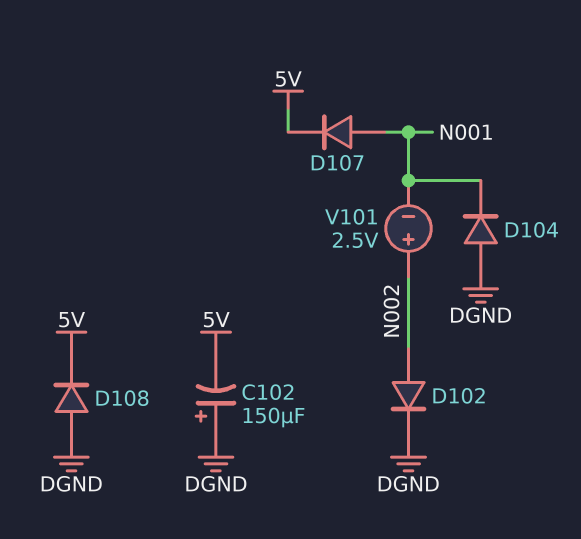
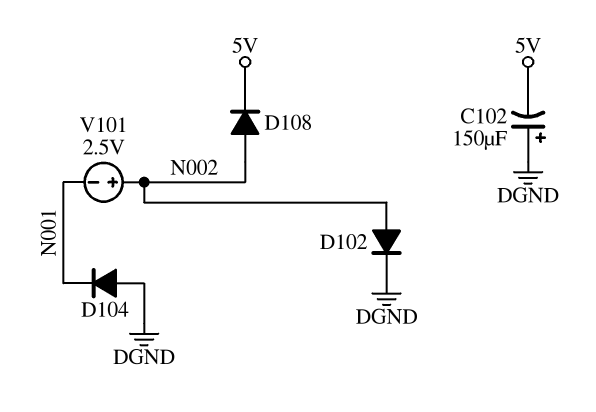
D107: diode (A N001, K 5V) -> none
D108: diode (A DGND, K 5V) -> diode (A N002, K 5V)

